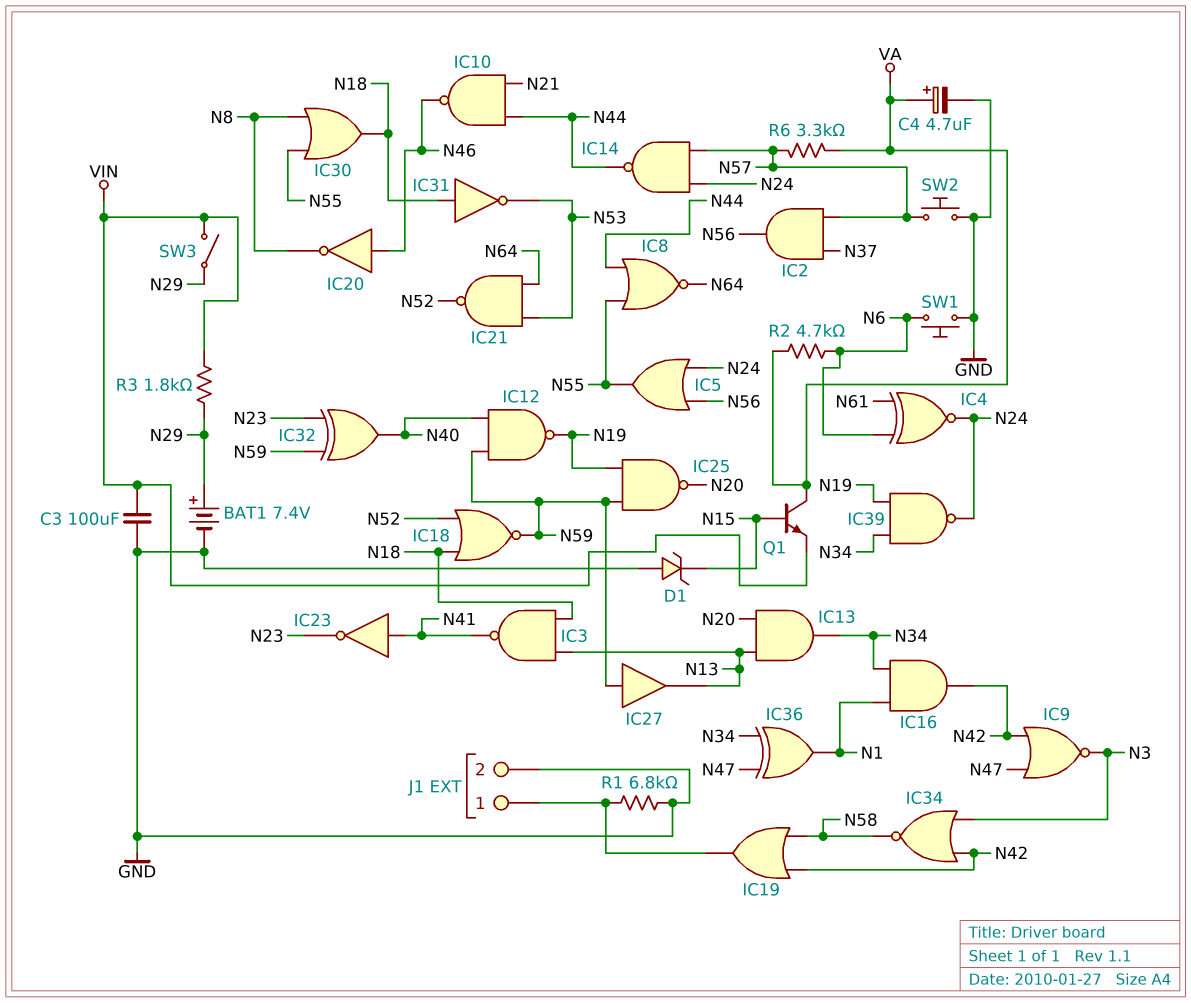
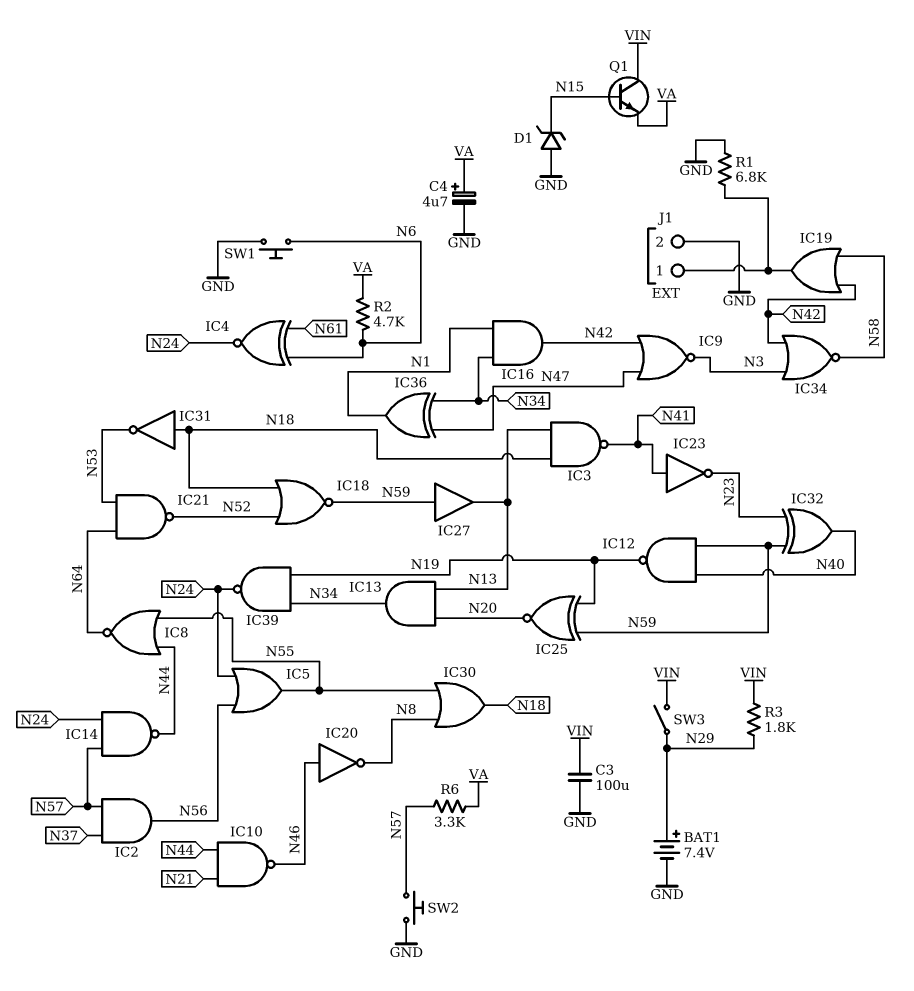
IC25: NAND (in N19, in N59, out N20) -> XNOR (in N19, in N59, out N20)
Q1: NPN (B N15, C VA, E VIN) -> NPN (B N15, C VIN, E VA)

